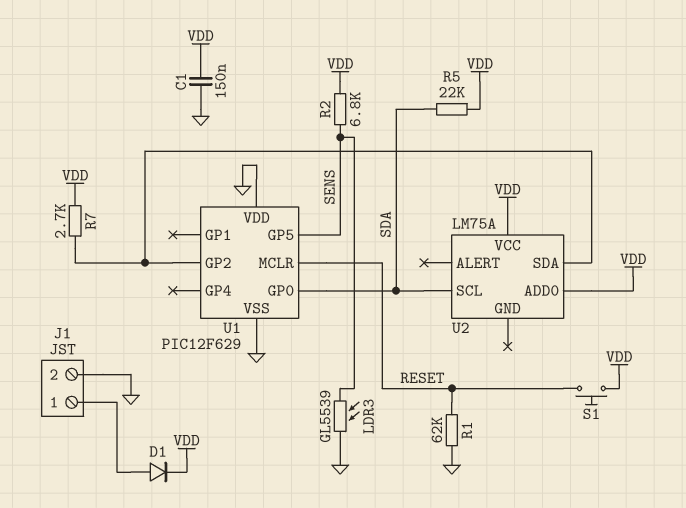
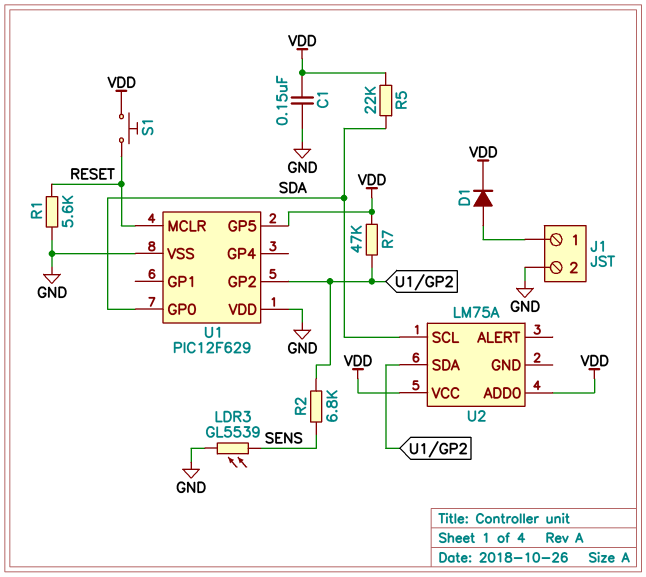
R1: 62k (GND, RESET) -> 5.6k (GND, RESET)
R2: 6.8k (SENS, VDD) -> 6.8k (SENS, U1/GP2)
R7: 2.7k (U1/GP2, VDD) -> 47k (U1/GP2, VDD)
U1 pin GP5: SENS -> VDD

